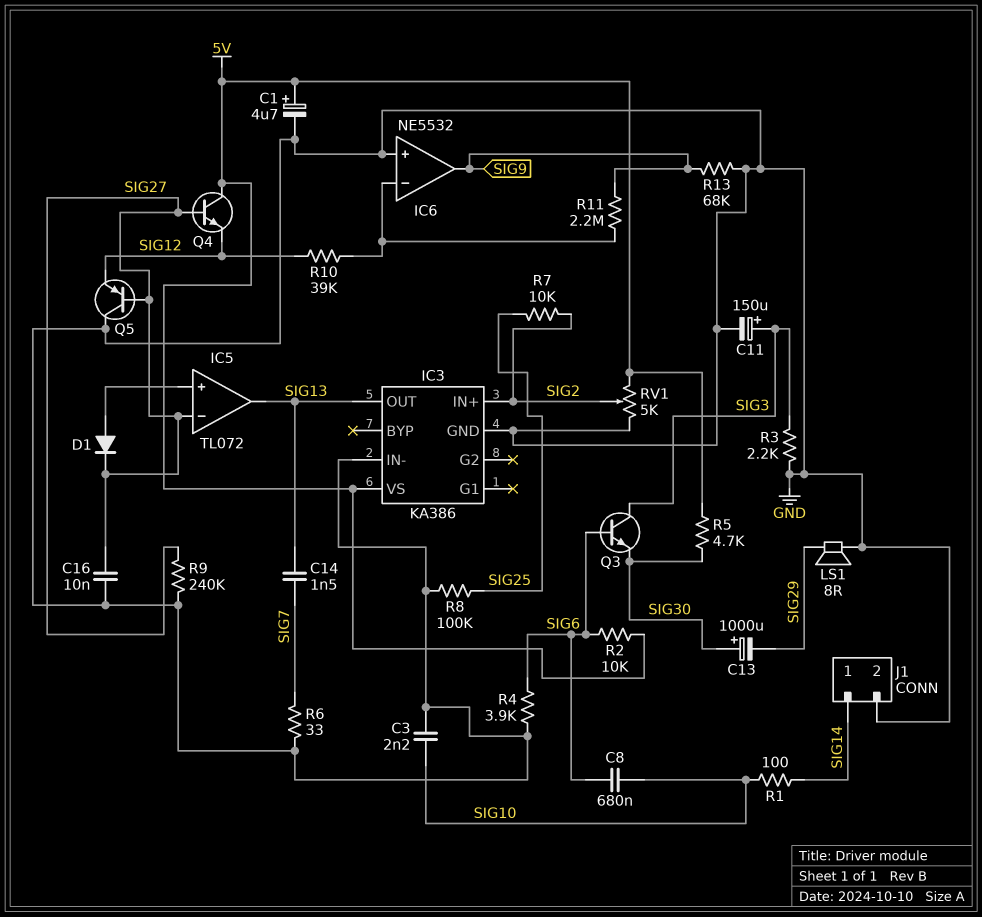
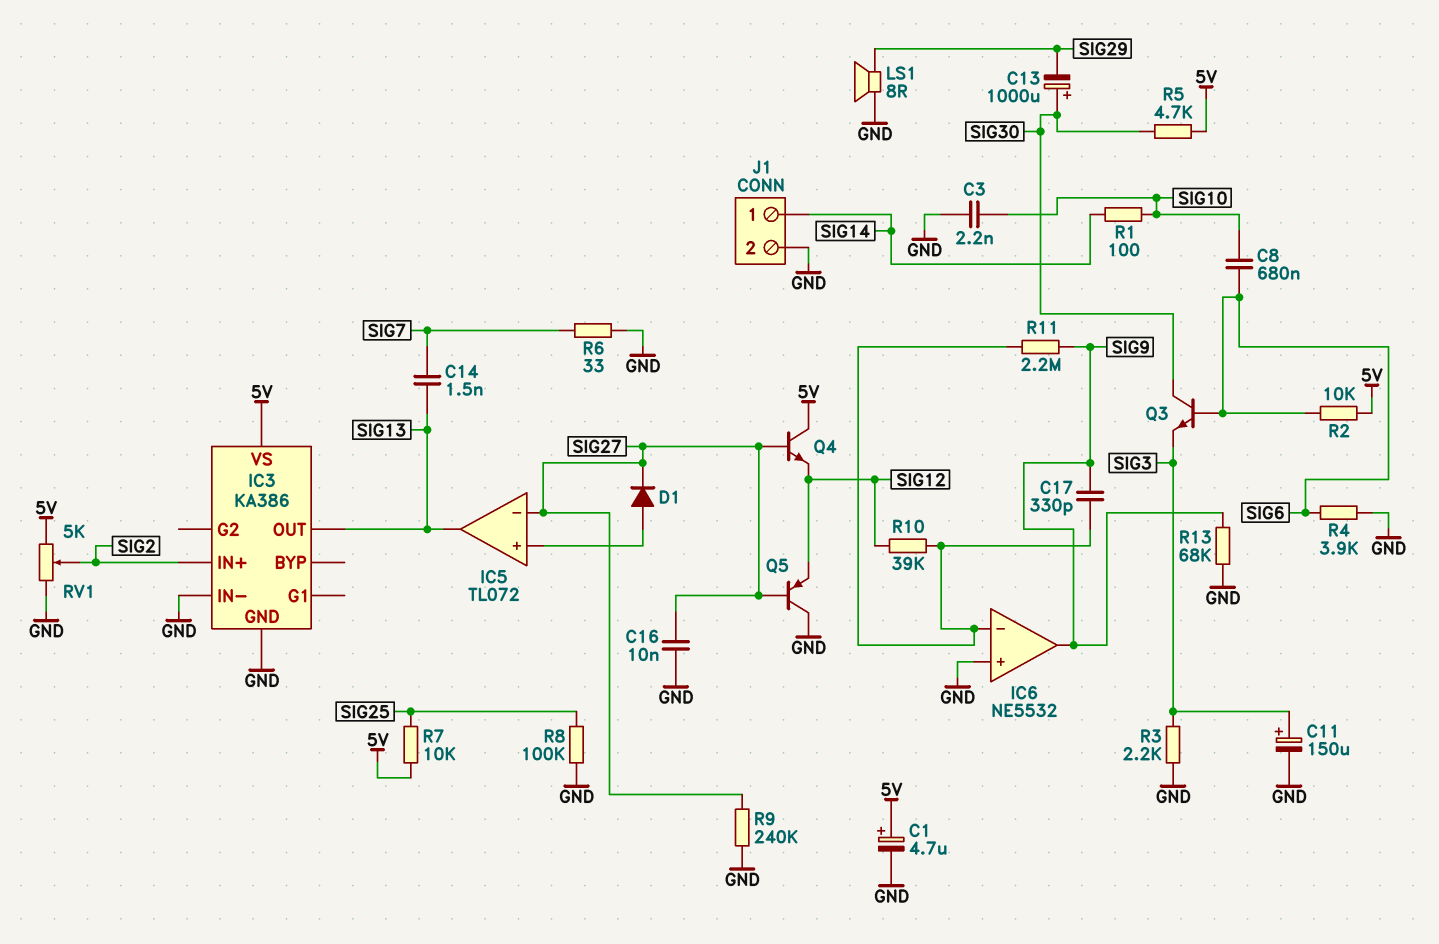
C17: none -> 330pF (IC6/in-, SIG9)
Q3: NPN (B SIG6, C SIG3, E SIG30) -> NPN (B SIG6, C SIG30, E SIG3)
R7: 10k (SIG2, SIG25) -> 10k (5V, SIG25)

